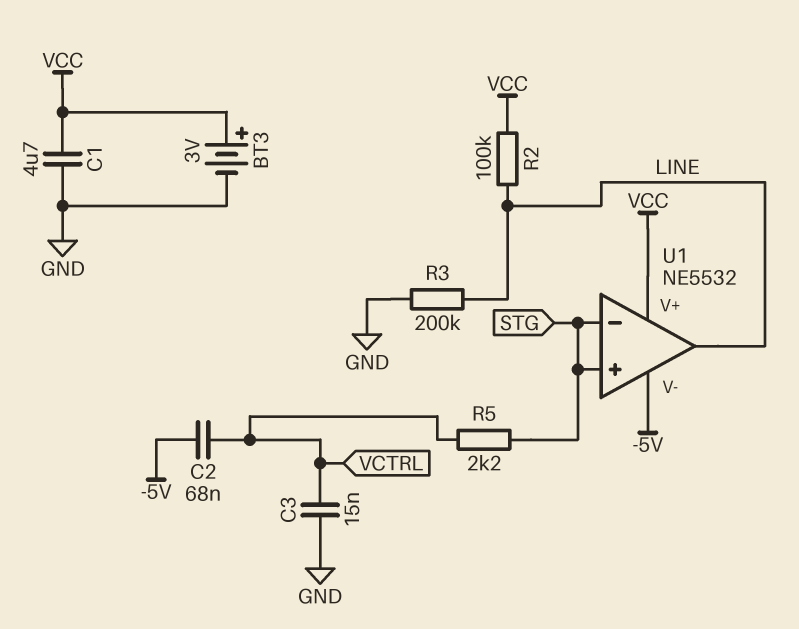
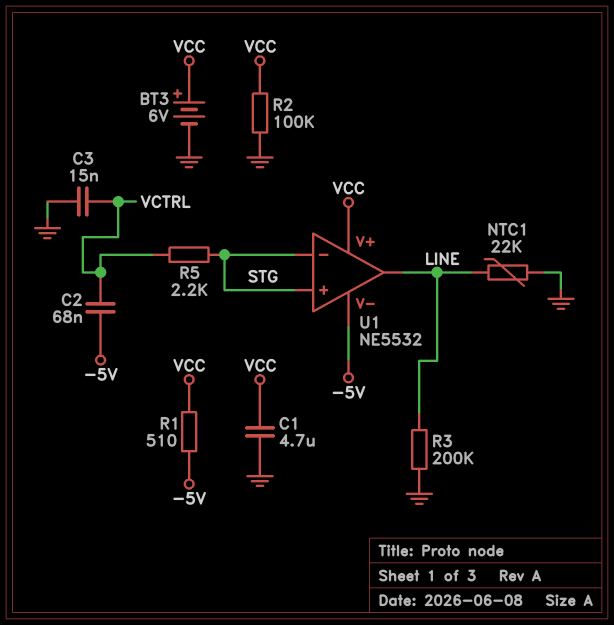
BT3: 3V (plus VCC, minus GND) -> 6V (plus VCC, minus GND)
NTC1: none -> 22k (GND, LINE)
R1: none -> 510 (-5V, VCC)
R2: 100k (LINE, VCC) -> 100k (GND, VCC)

